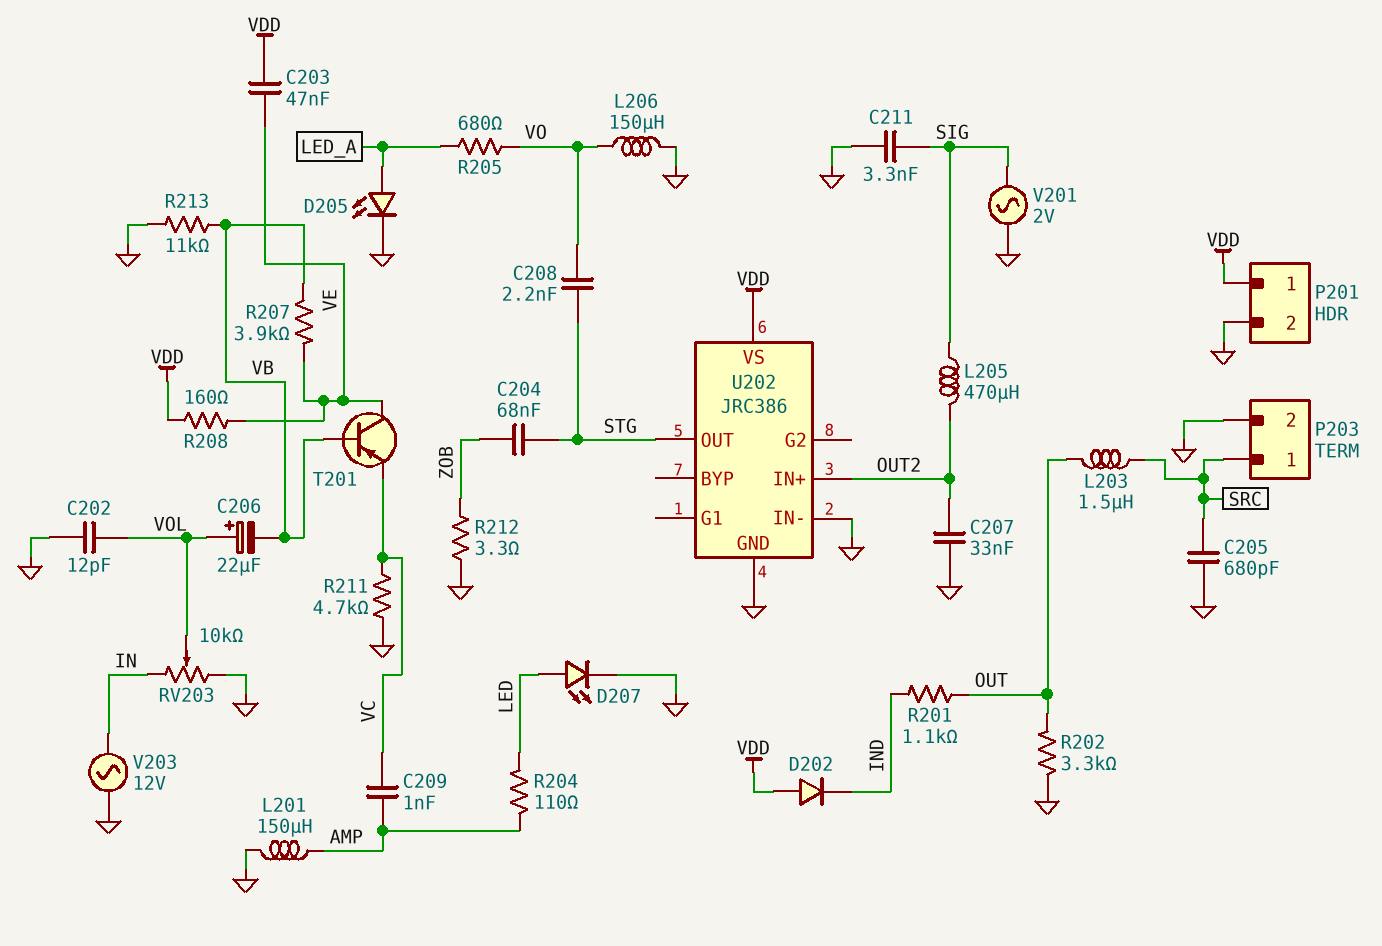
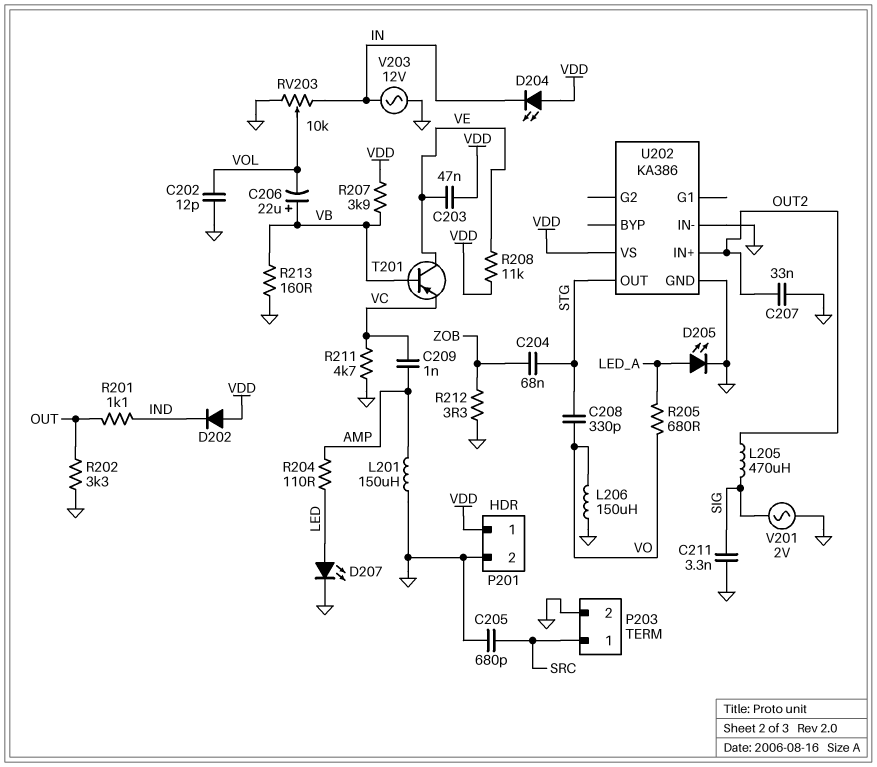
C206: 22uF (plus VOL, minus VB) -> 22uF (plus VB, minus VOL)
C208: 2.2nF (STG, VO) -> 330pF (STG, VO)
D204: none -> LED (A VDD, K IN)
L203: 1.5uH (OUT, SRC) -> none
R207: 3.9k (VB, VE) -> 3.9k (VB, VDD)
R208: 160 (VDD, VE) -> 11k (VDD, VE)
R213: 11k (GND, VB) -> 160 (GND, VB)
U202: JRC386 -> KA386

